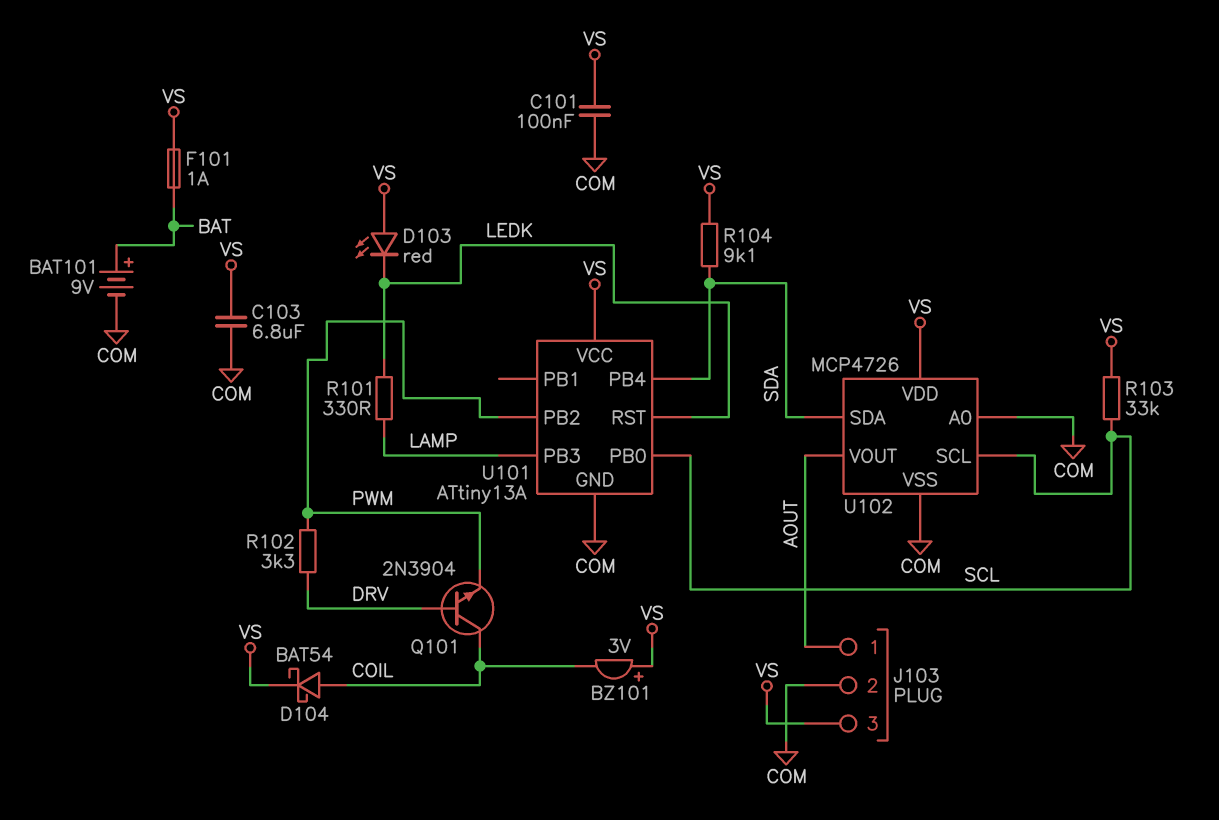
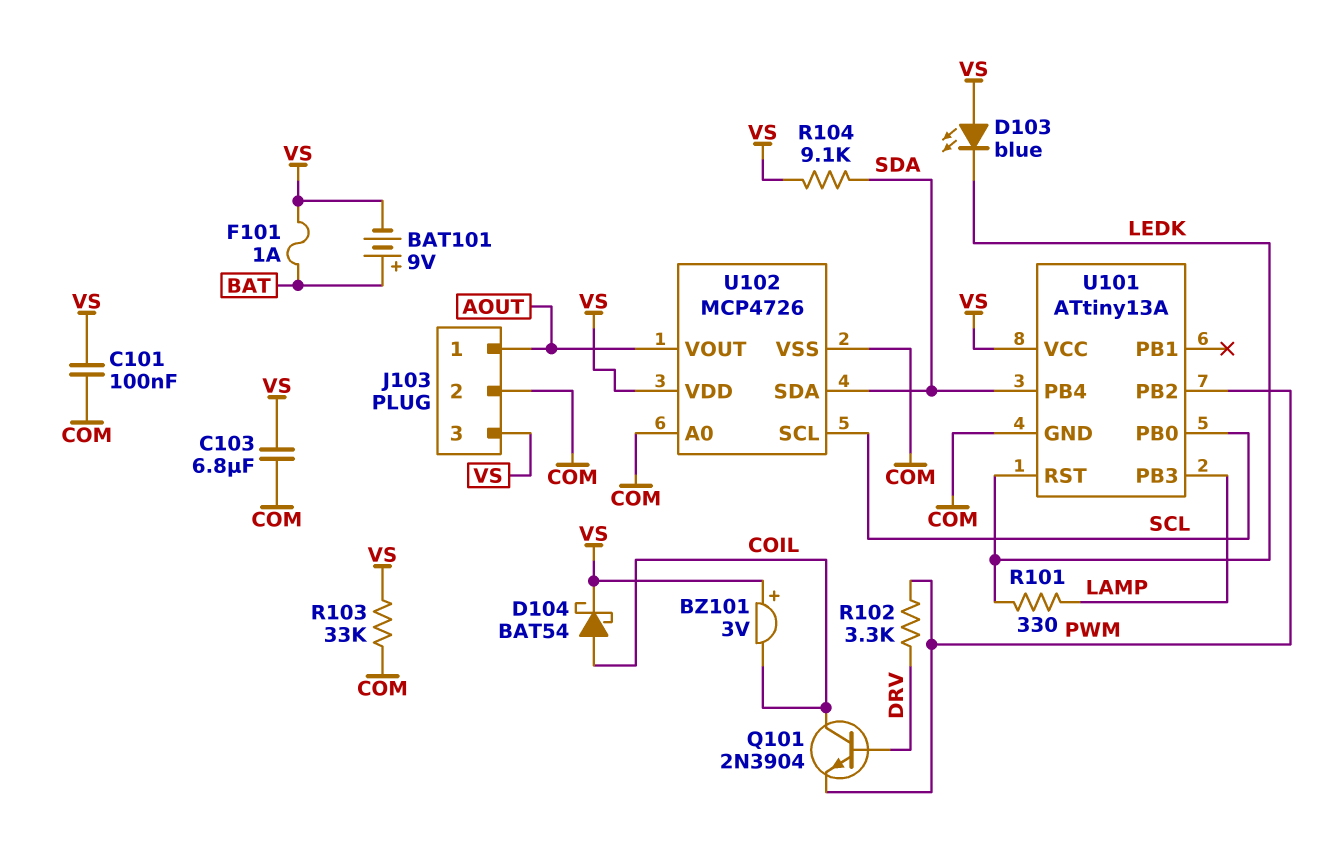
BAT101: 9V (plus BAT, minus COM) -> 9V (plus BAT, minus VS)
D103: LED red (A VS, K LEDK) -> LED blue (A VS, K LEDK)
R103: 33k (SCL, VS) -> 33k (COM, VS)

